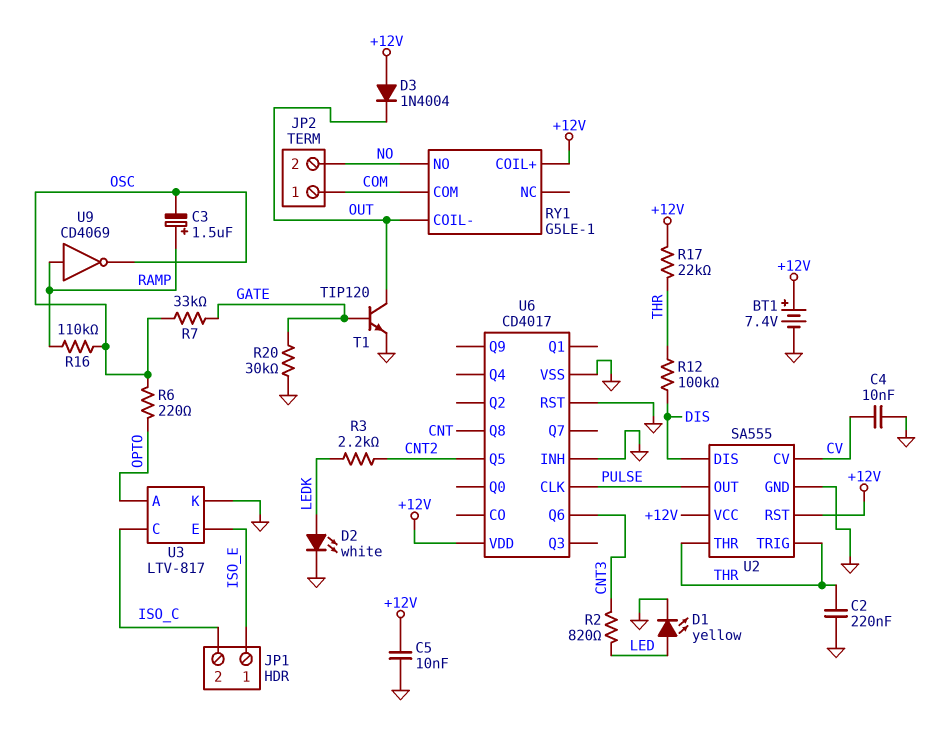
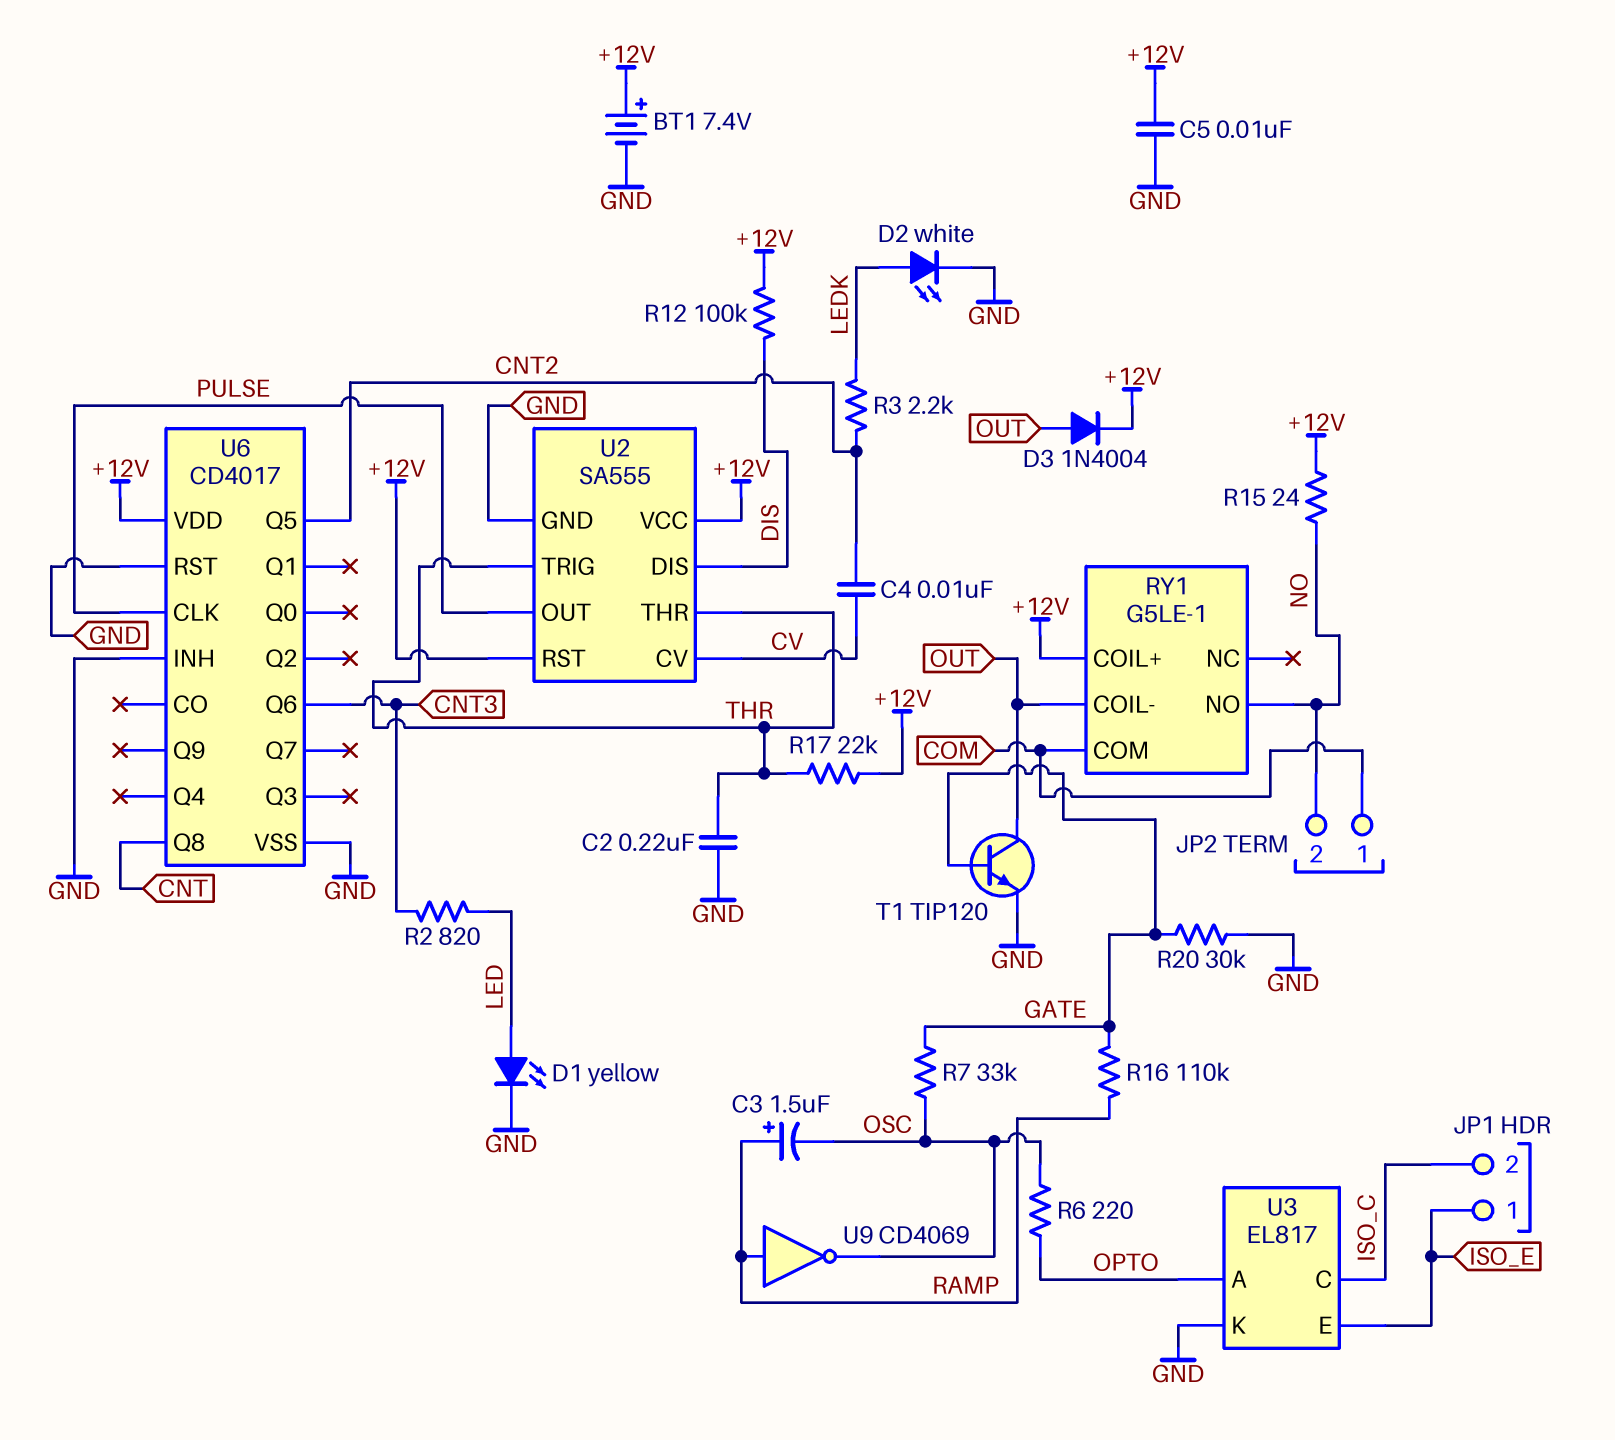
C4: 10nF (CV, GND) -> 10nF (CNT2, CV)
D3: diode 1N4004 (A +12V, K OUT) -> diode 1N4004 (A OUT, K +12V)
R12: 100k (DIS, THR) -> 100k (+12V, DIS)
R15: none -> 24 (+12V, NO)
R16: 110k (OSC, RAMP) -> 110k (GATE, RAMP)
U3: LTV-817 -> EL817

